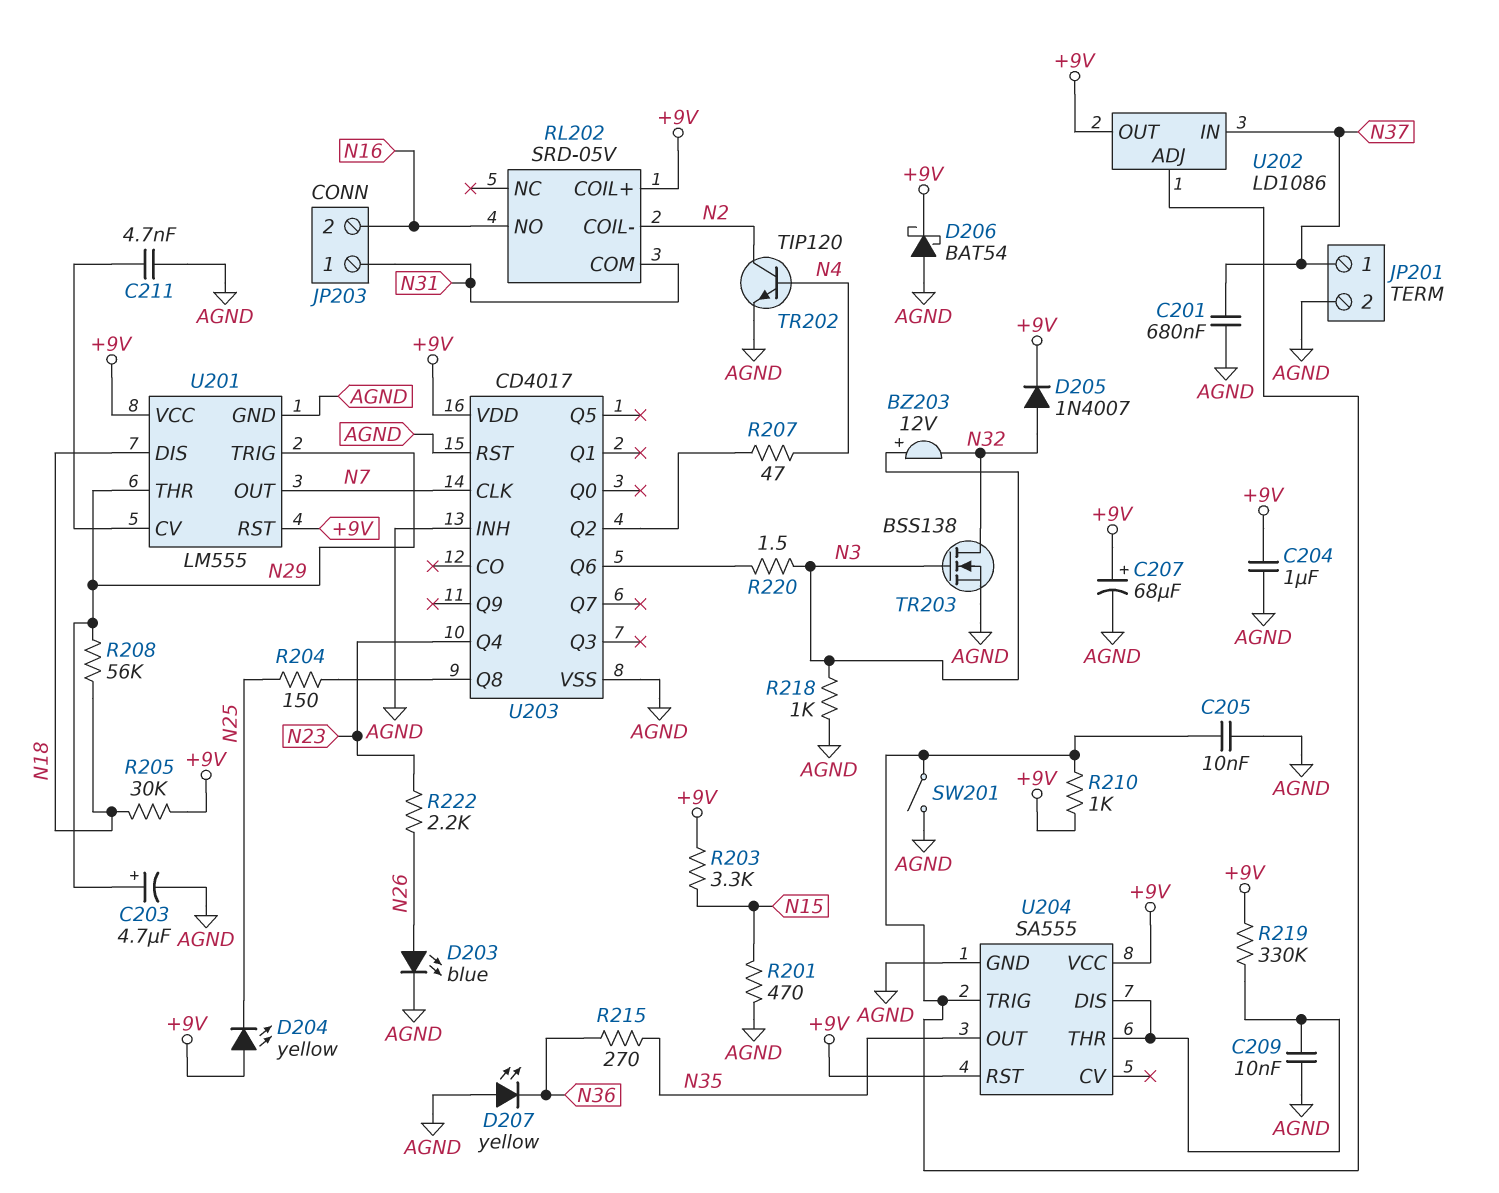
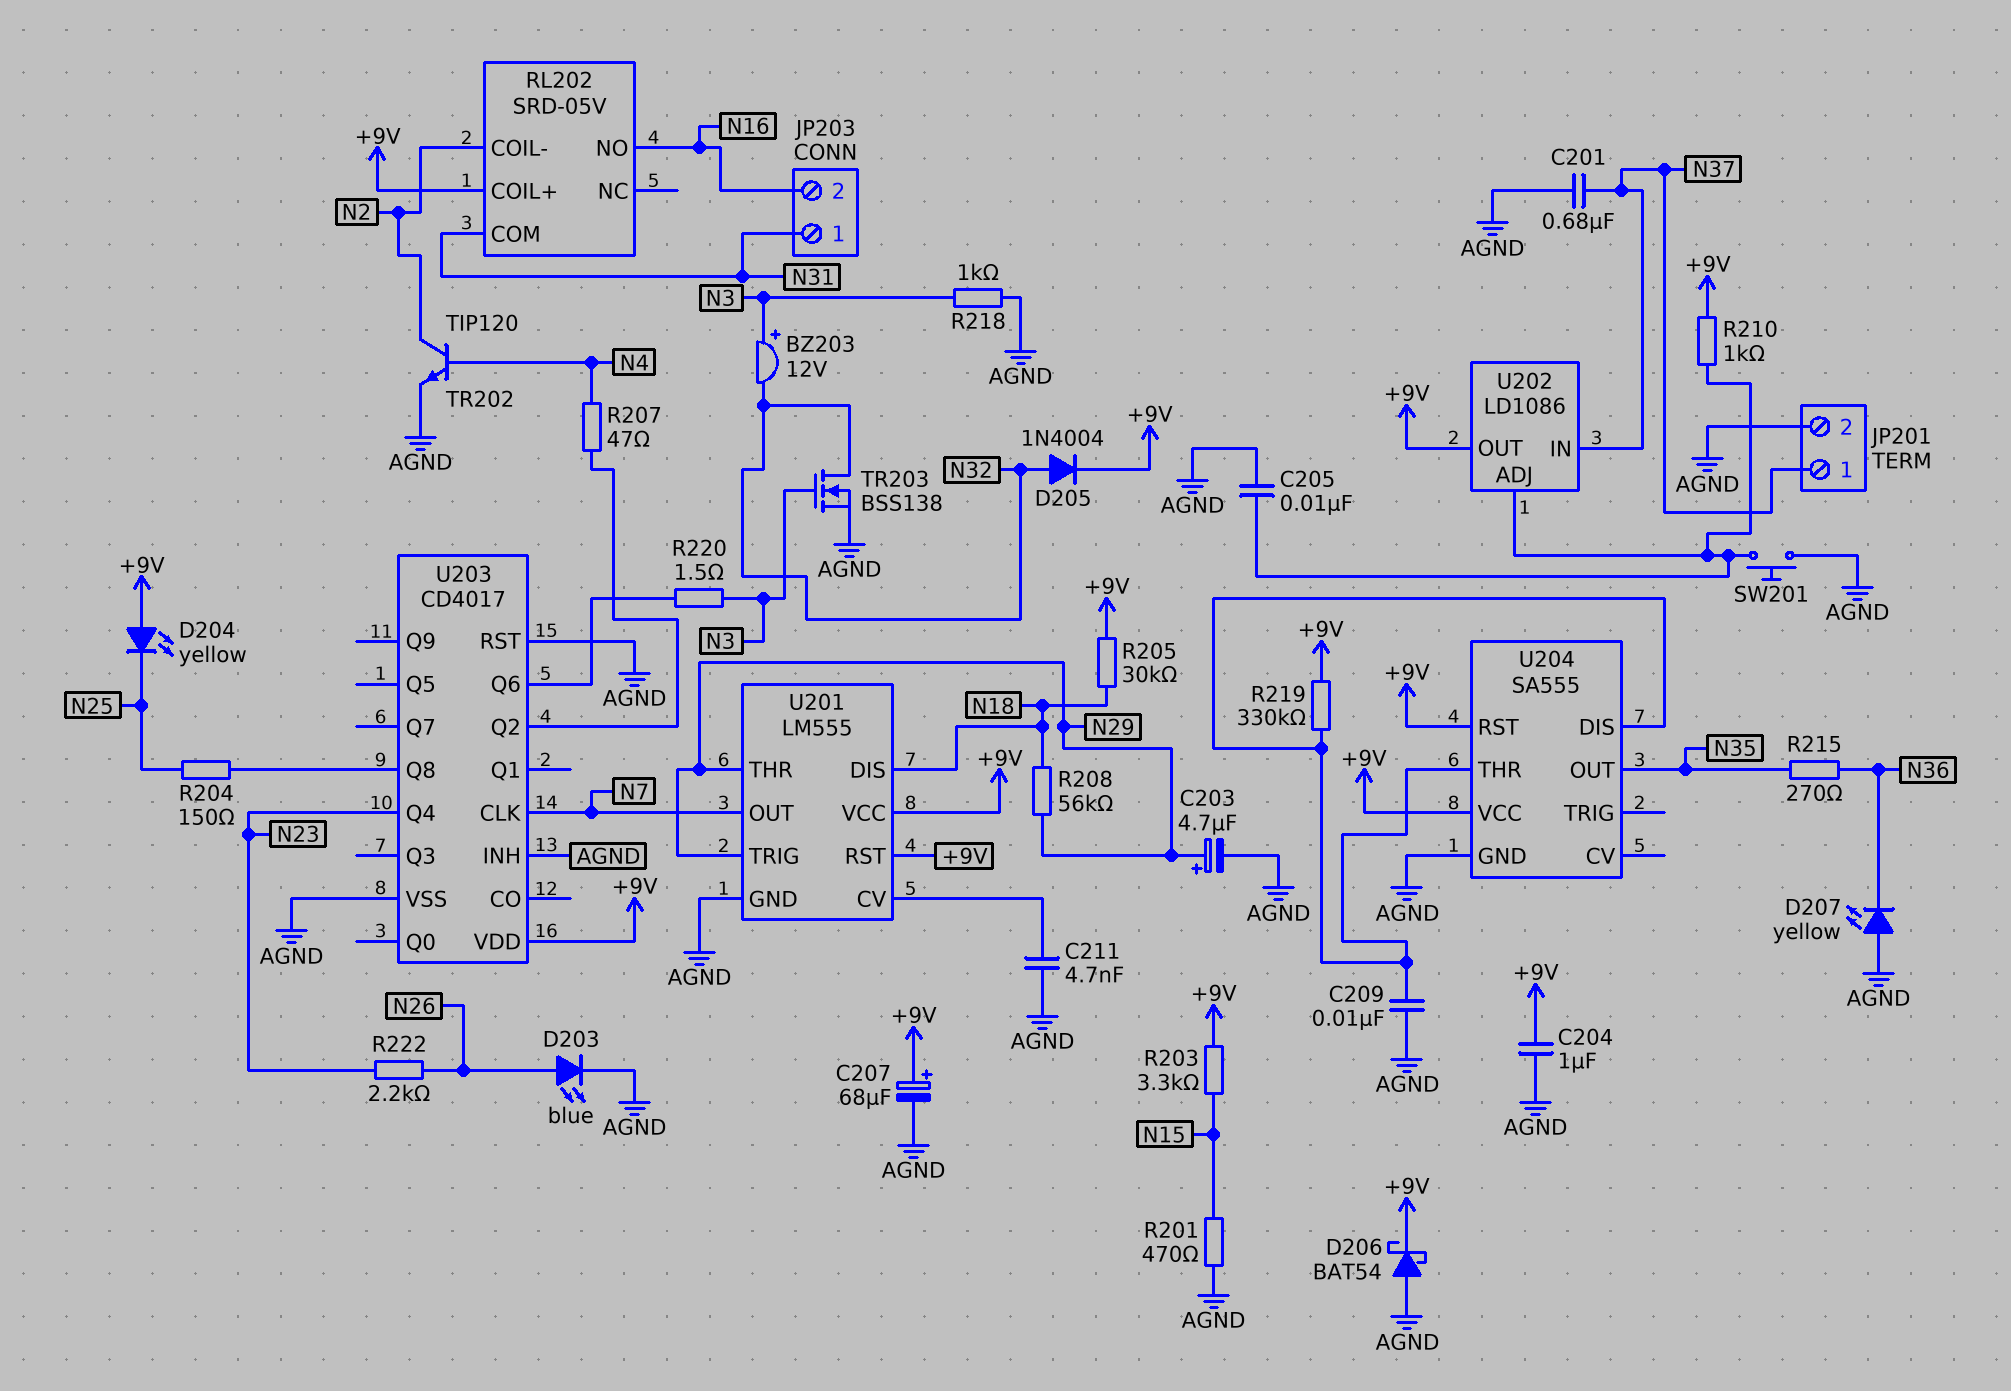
D205: diode 1N4007 (A N32, K +9V) -> diode 1N4004 (A N32, K +9V)
SW201: switch (AGND, U202/ADJ) -> button (AGND, U202/ADJ)
U204 pin TRIG: U202/ADJ -> none

